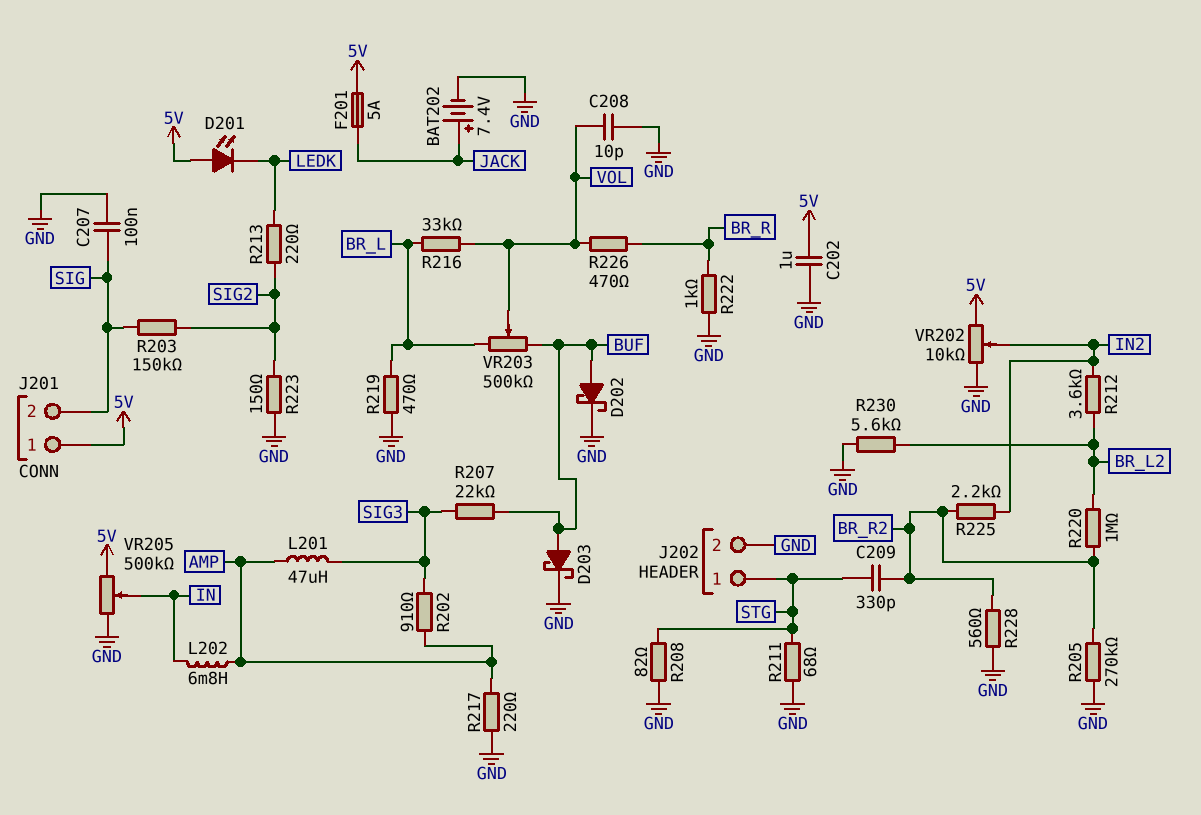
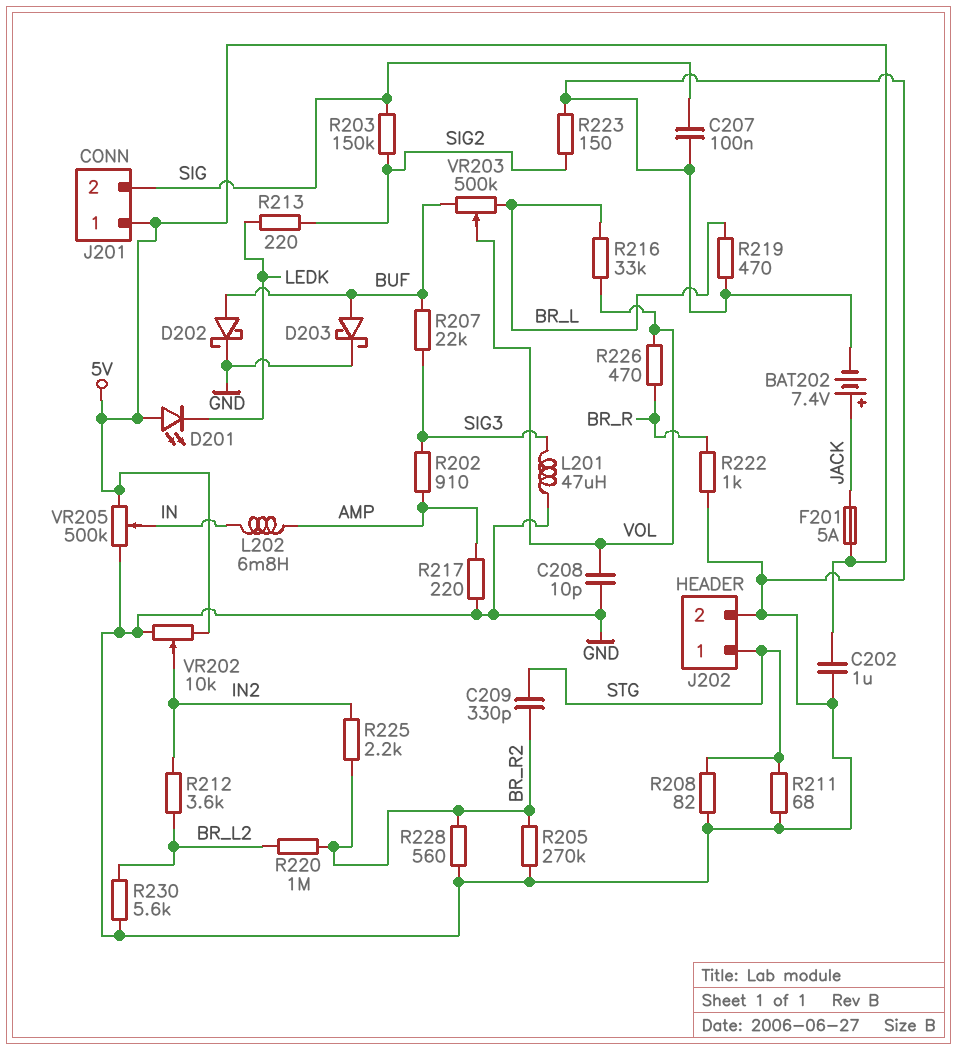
L201: 47uH (AMP, SIG3) -> 47uH (GND, SIG3)

